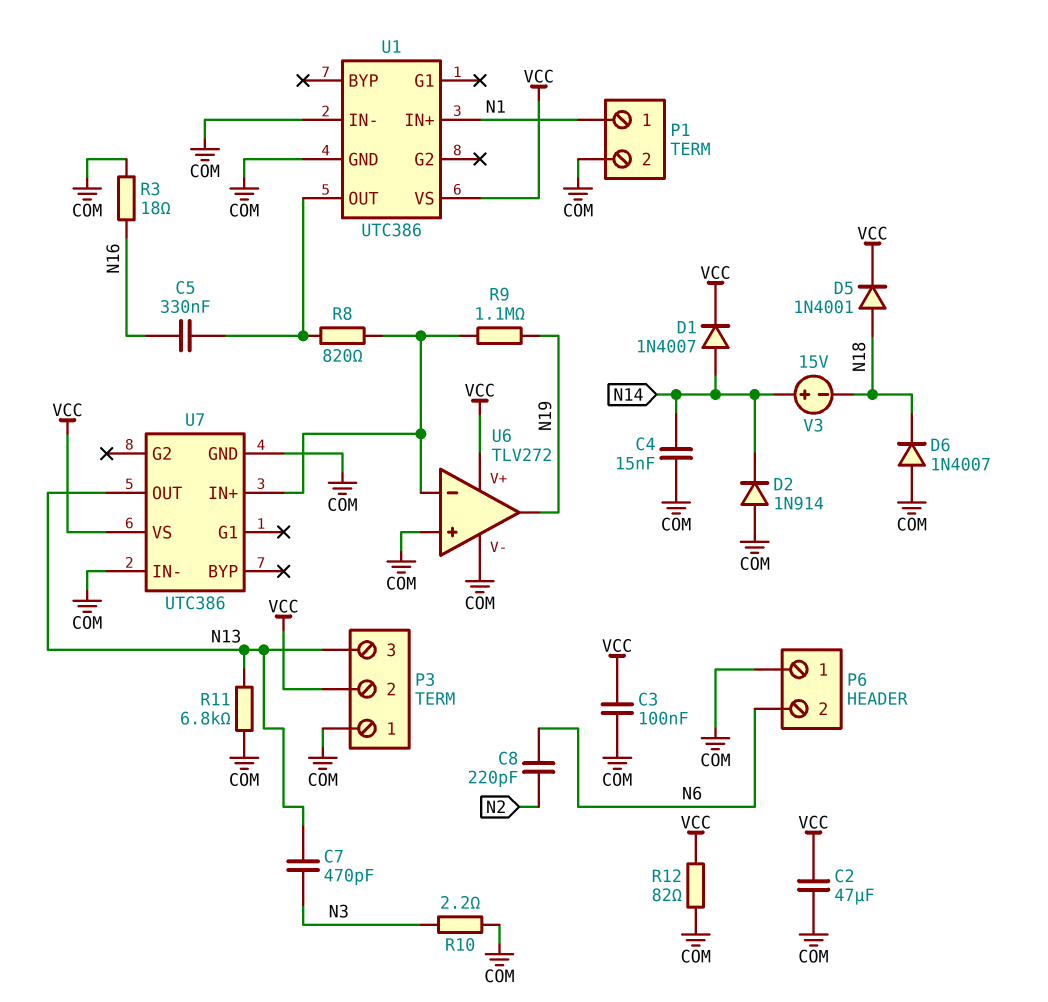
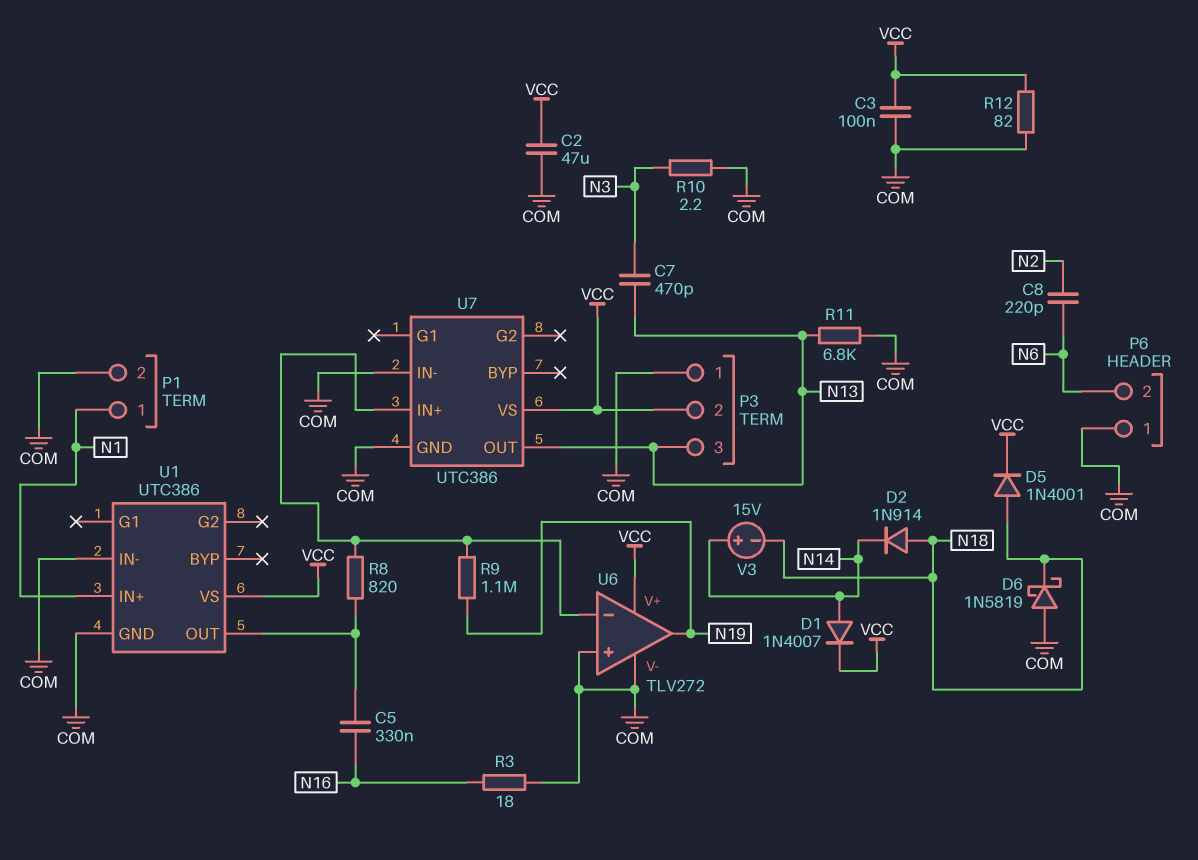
C4: 15nF (COM, N14) -> none
D2: diode 1N914 (A COM, K N14) -> diode 1N914 (A N18, K N14)
D6: diode 1N4007 (A COM, K N18) -> schottky 1N5819 (A COM, K N18)

